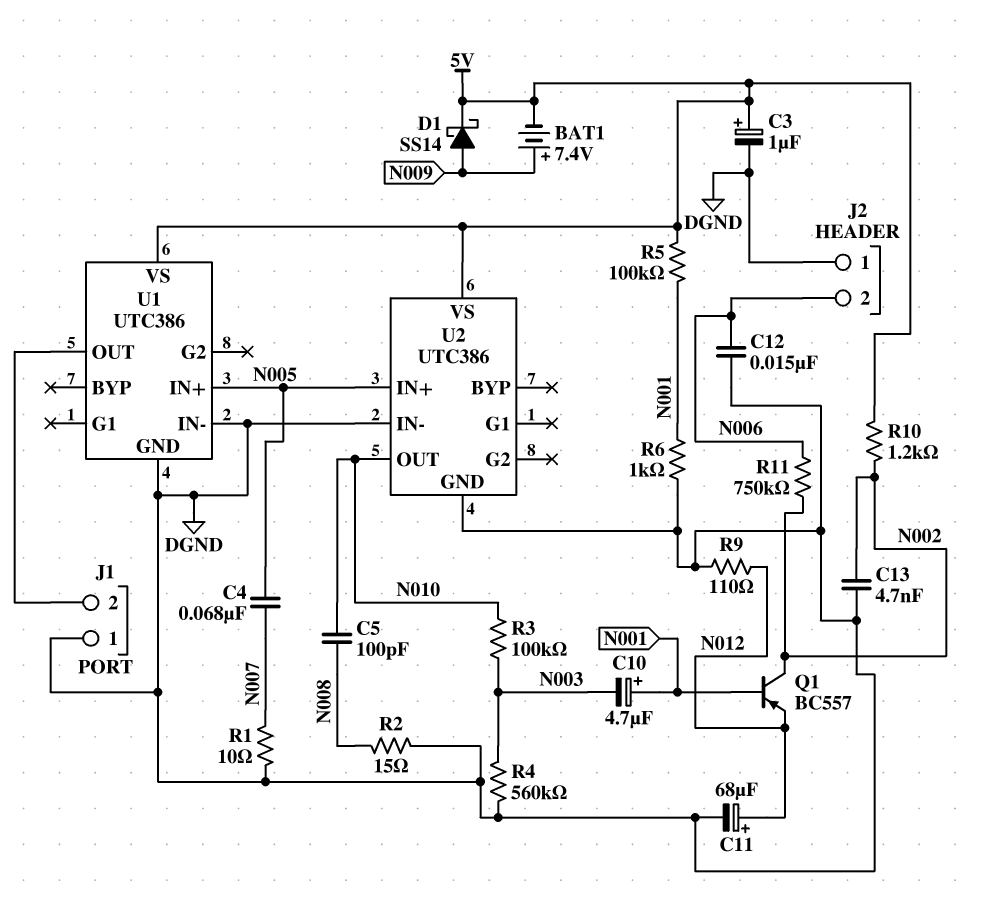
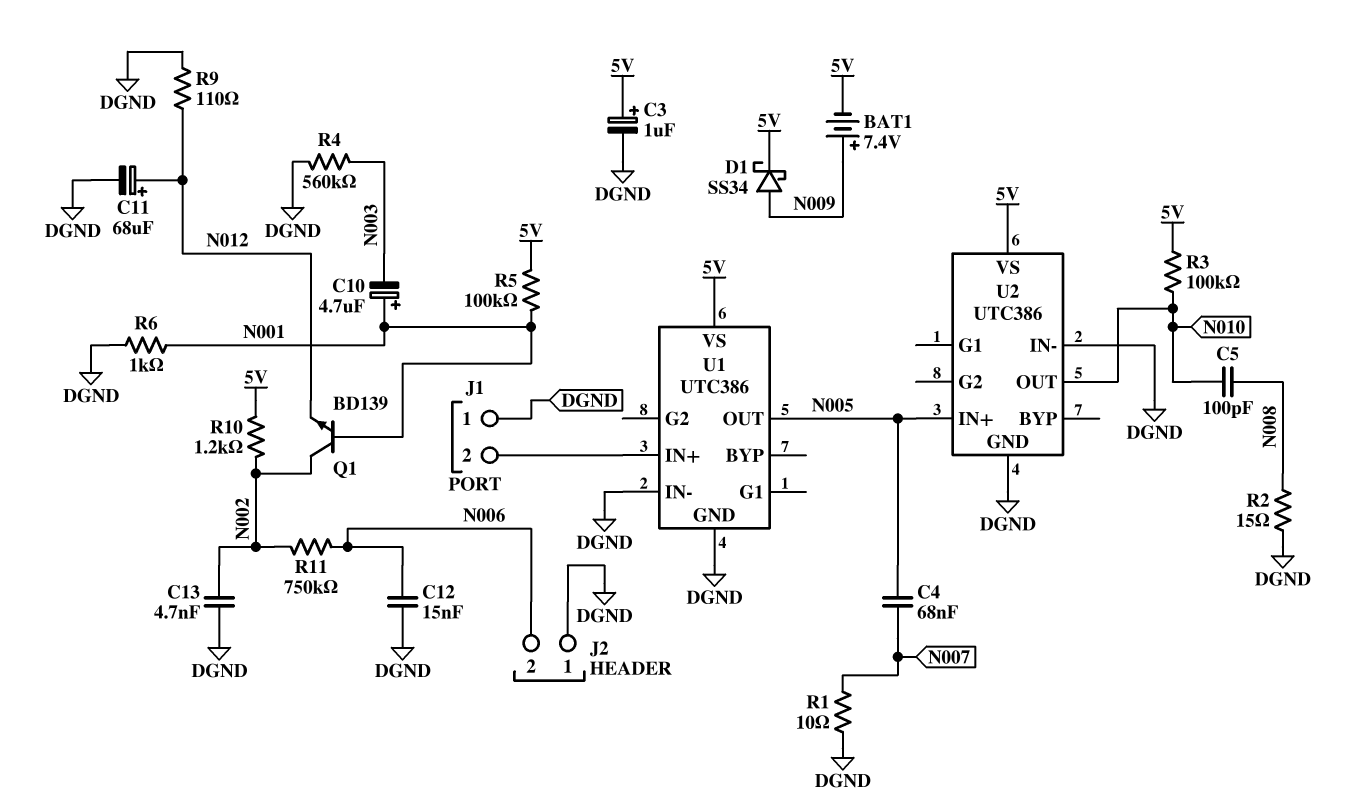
D1: schottky SS14 (A N009, K 5V) -> schottky SS34 (A N009, K 5V)
Q1: PNP BC557 (B N001, C N002, E N012) -> NPN BD139 (B N001, C N002, E N012)
R3: 100k (N003, N010) -> 100k (5V, N010)
U1 pin IN+: N005 -> J1/2
U1 pin OUT: J1/2 -> N005

